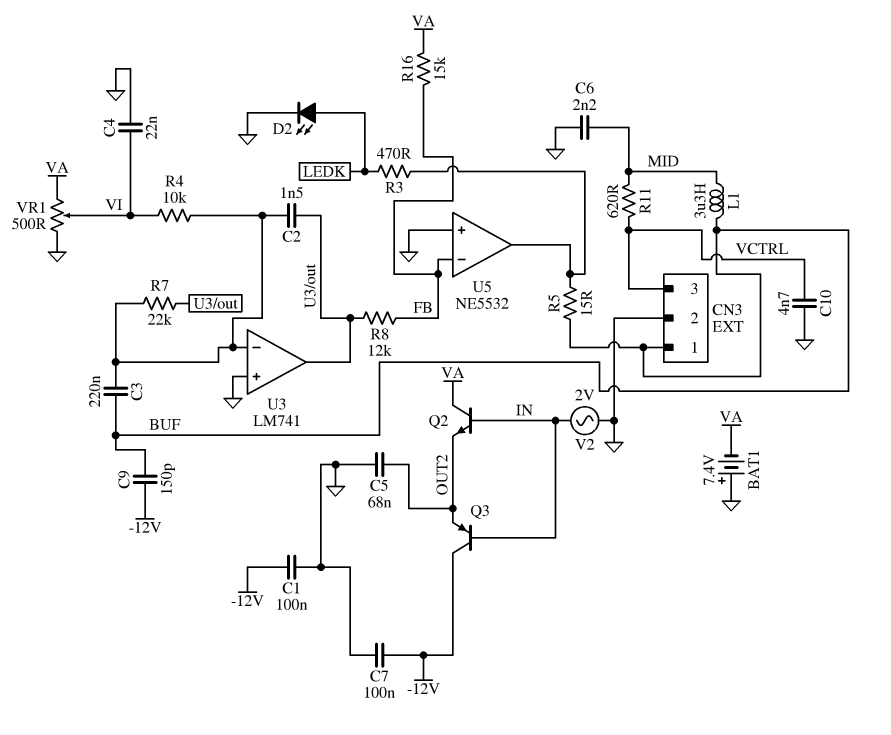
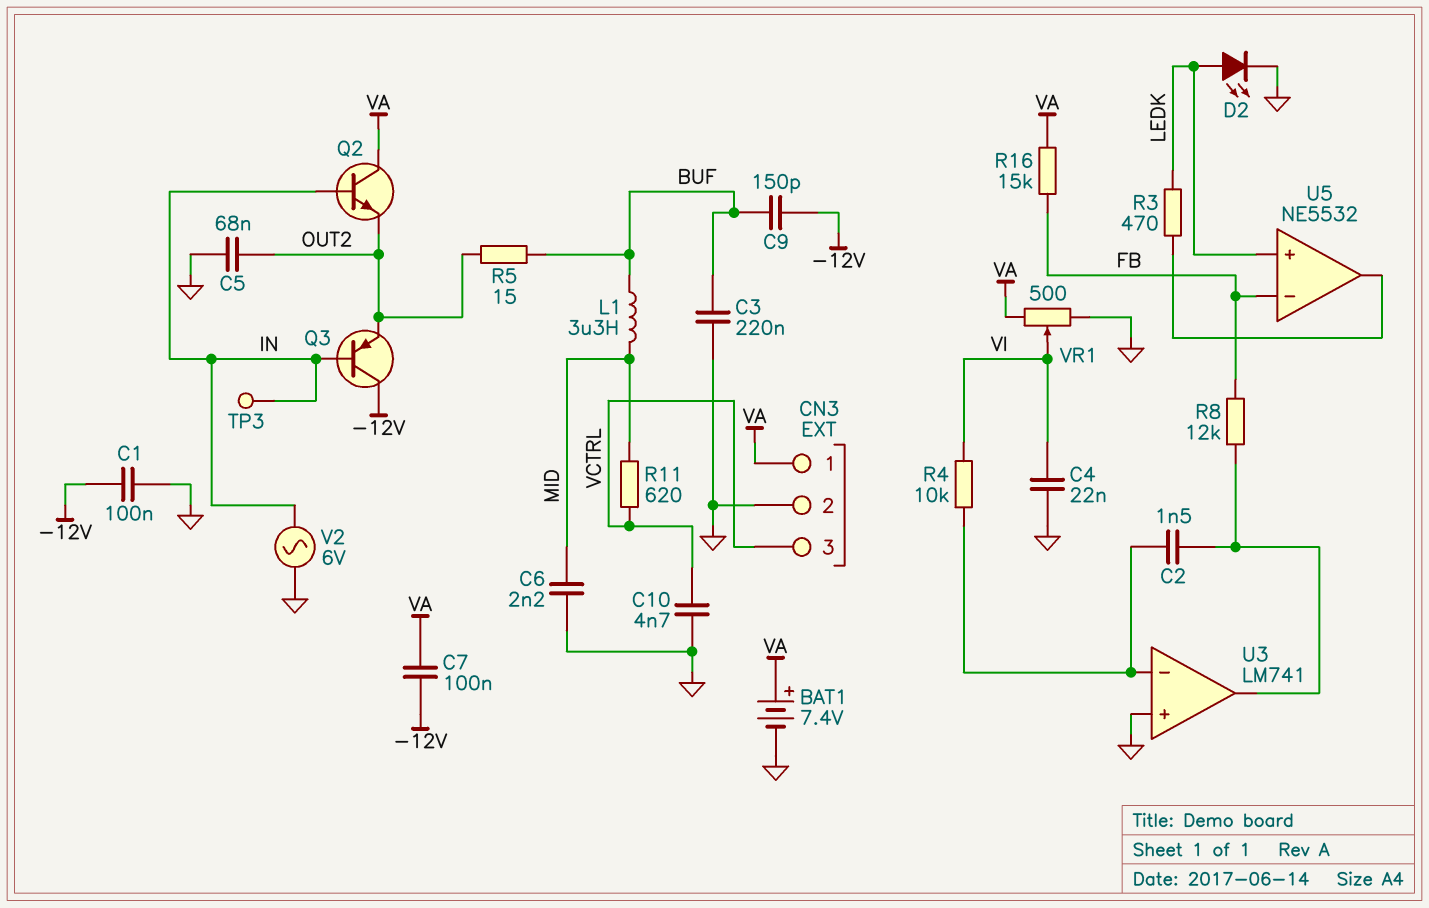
BAT1: 7.4V (plus GND, minus VA) -> 7.4V (plus VA, minus GND)
C3: 220nF (BUF, U3/in-) -> 220nF (BUF, GND)
C7: 100nF (-12V, GND) -> 100nF (-12V, VA)
CN3 pin 1: BUF -> VA
R5: 15 (BUF, U5/out) -> 15 (BUF, OUT2)
R7: 22k (U3/in-, U3/out) -> none
TP3: none -> test point (IN)
U5 pin in+: GND -> LEDK
V2: AC 2V (GND, IN) -> AC 6V (GND, IN)

